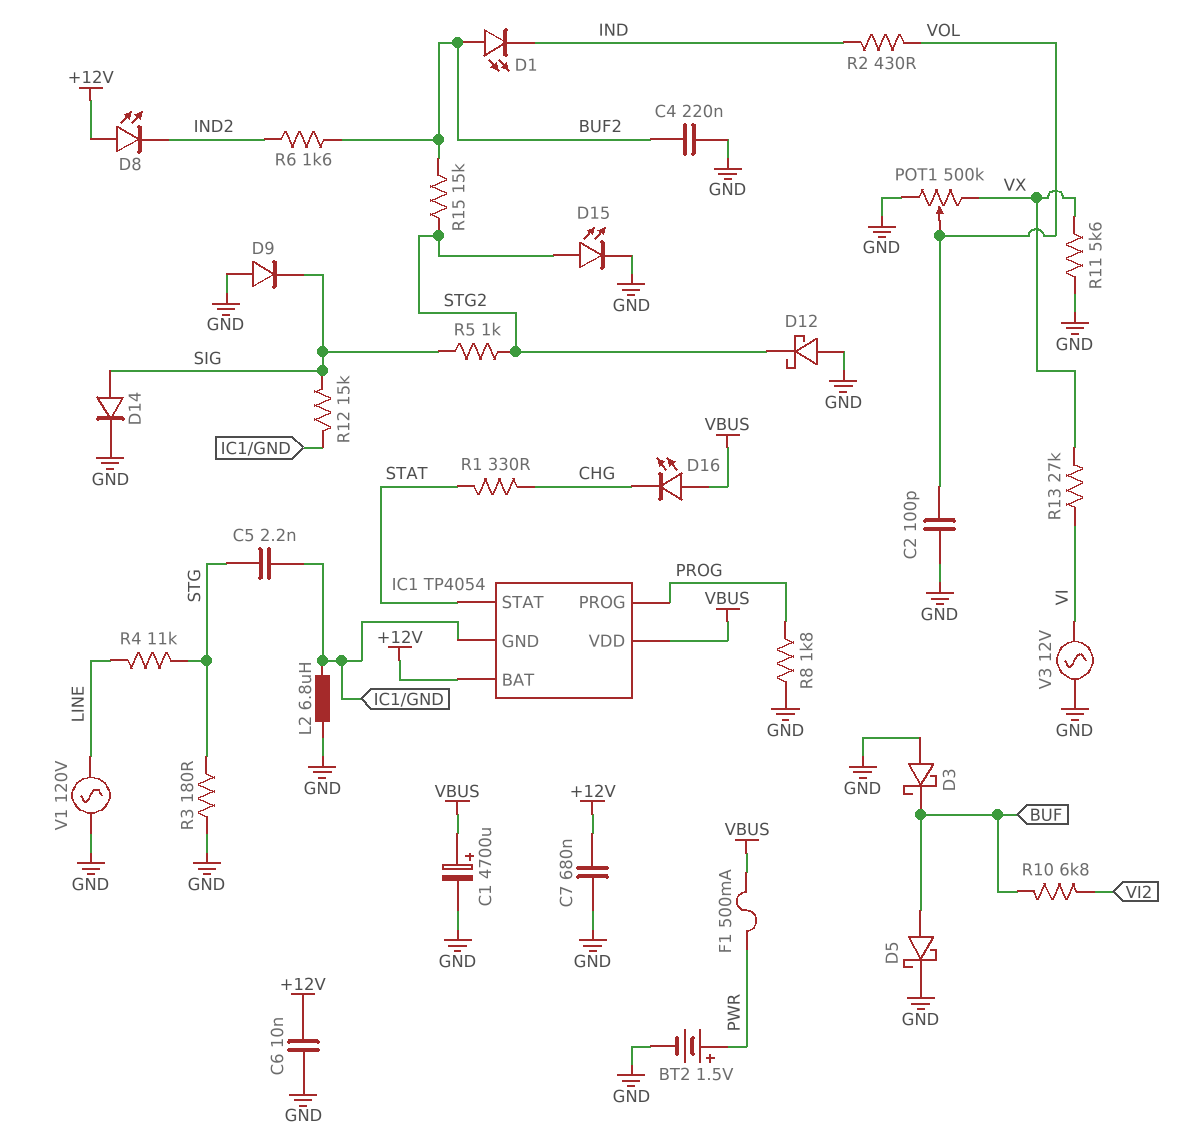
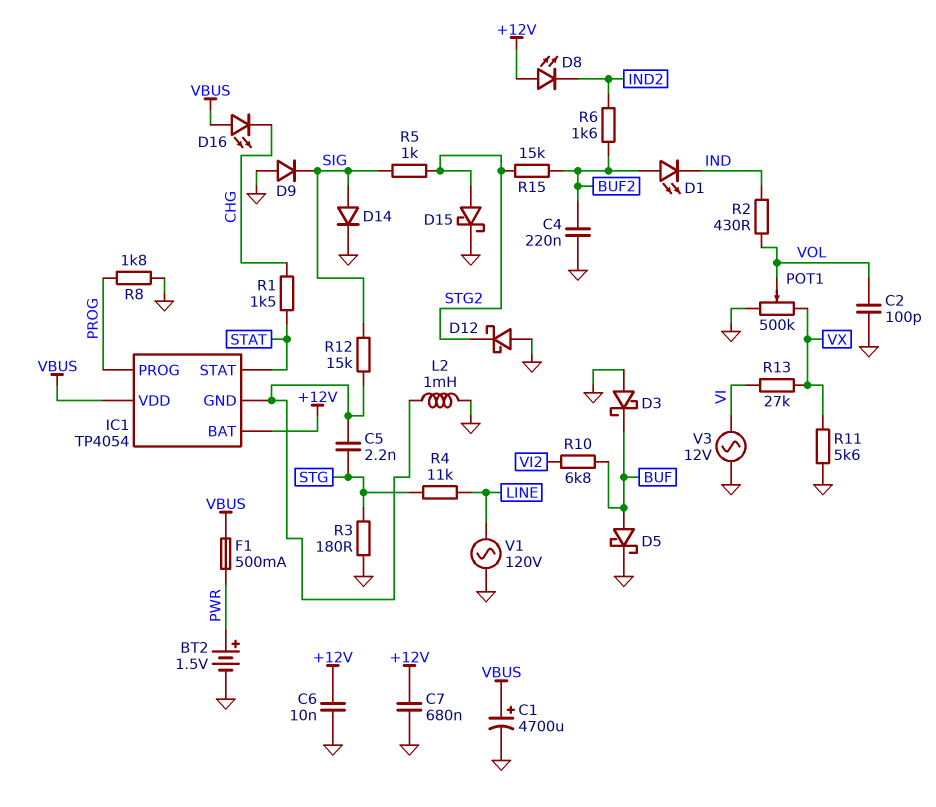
D15: LED (A STG2, K GND) -> schottky (A STG2, K GND)
L2: 6.8uH (GND, IC1/GND) -> 1mH (GND, IC1/GND)
R1: 330 (CHG, STAT) -> 1.5k (CHG, STAT)

